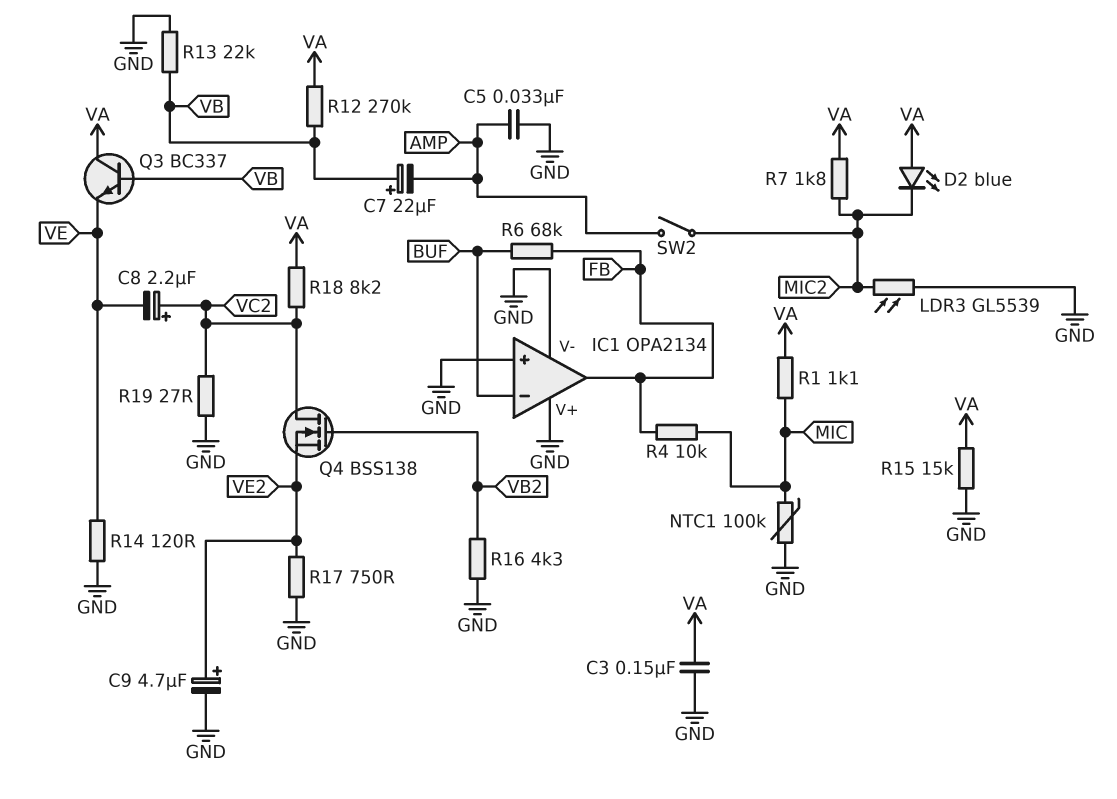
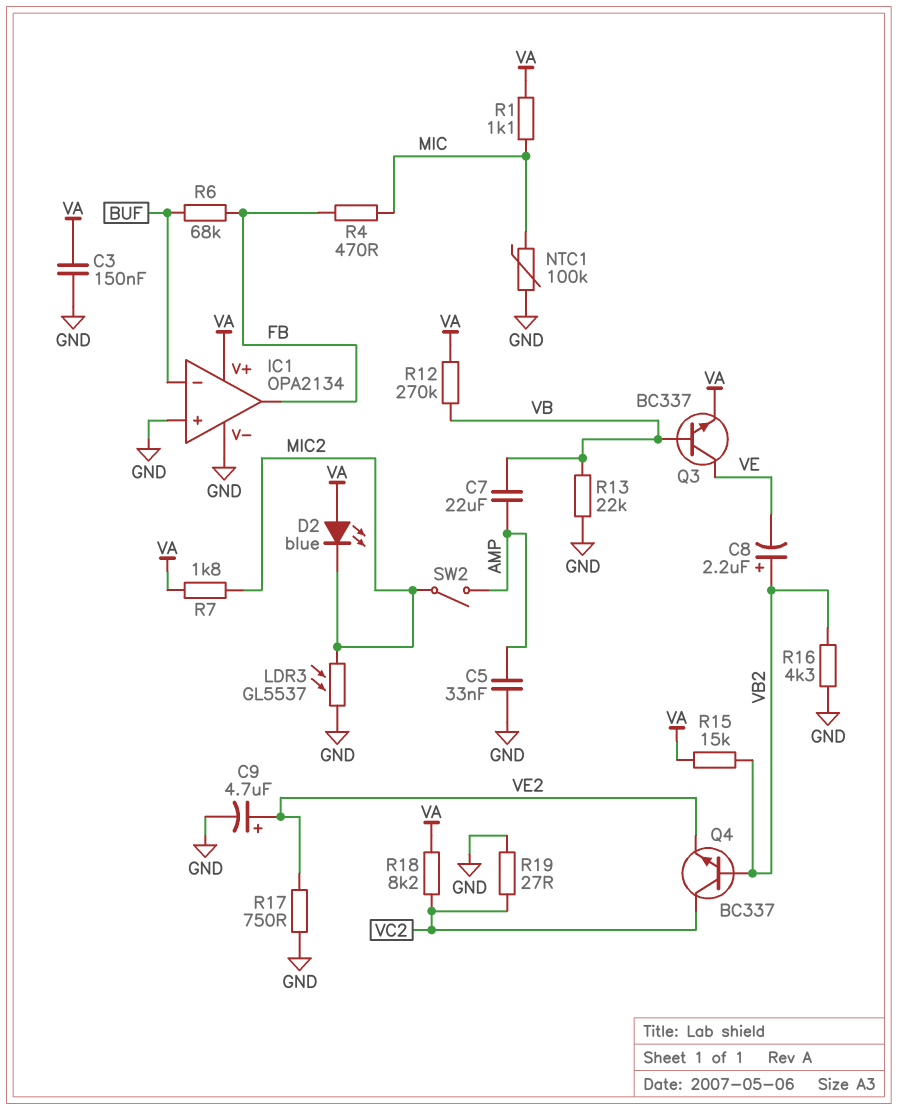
C7: 22uF (plus VB, minus AMP) -> 22uF (AMP, VB)
C8: 2.2uF (plus VC2, minus VE) -> 2.2uF (plus VB2, minus VE)
IC1 pin V+: GND -> VA
LDR3: GL5539 (GND, MIC2) -> GL5537 (GND, MIC2)
Q3: NPN BC337 (B VB, C VA, E VE) -> NPN BC337 (B VB, C VE, E VA)
Q4: NMOS BSS138 (G VB2, D VC2, S VE2) -> NPN BC337 (B VB2, C VC2, E VE2)
R4: 10k (FB, MIC) -> 470 (FB, MIC)
R14: 120 (GND, VE) -> none
R15: 15k (GND, VA) -> 15k (VA, VB2)

